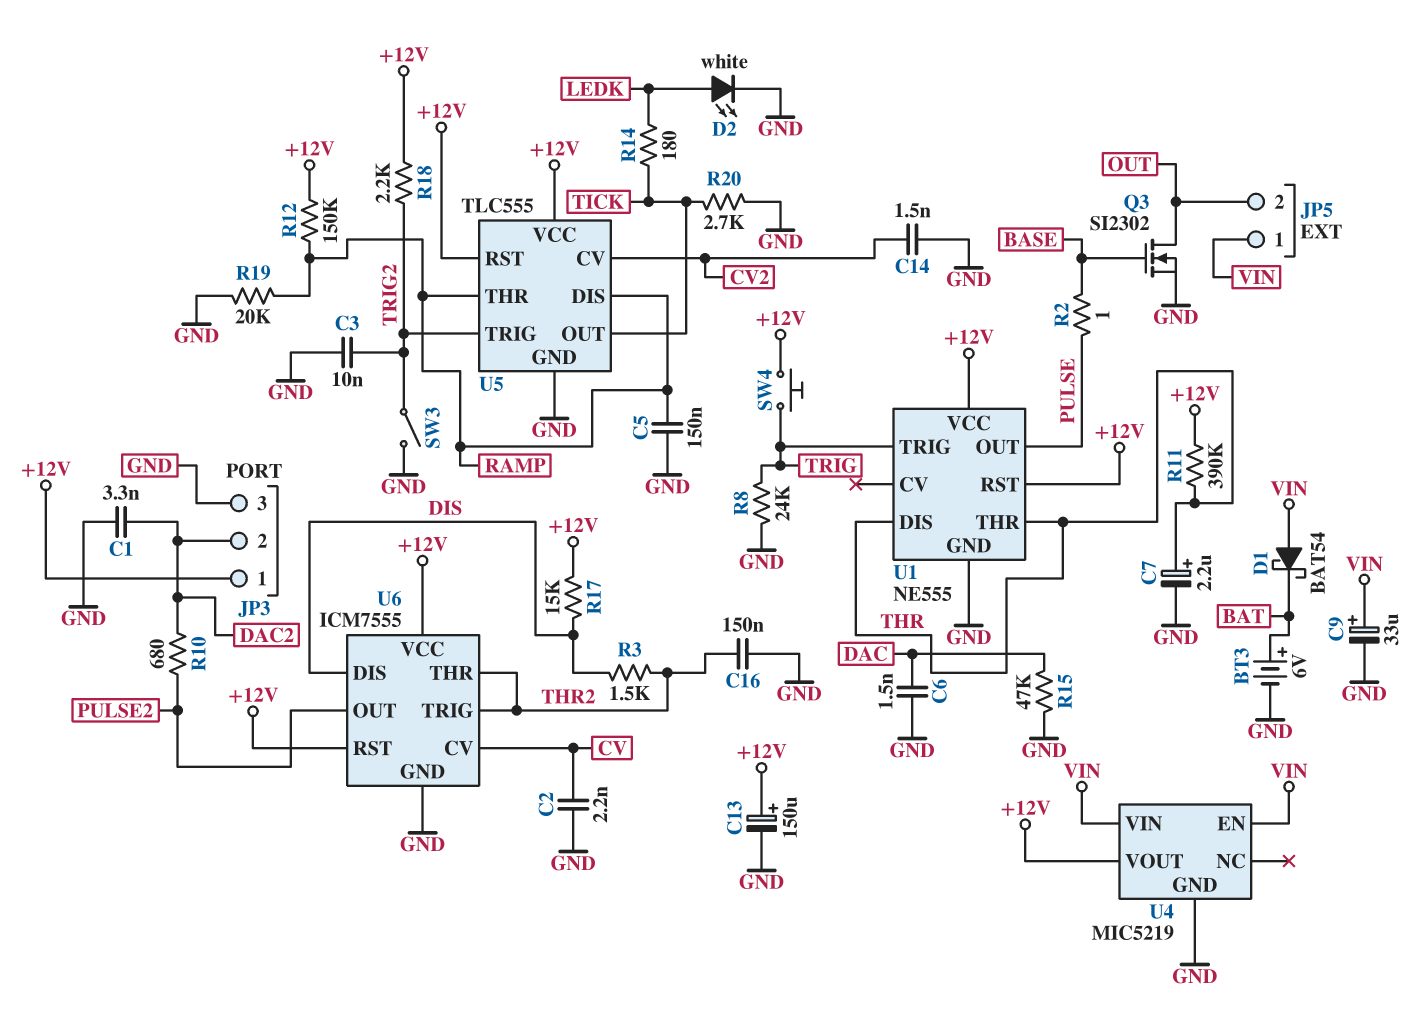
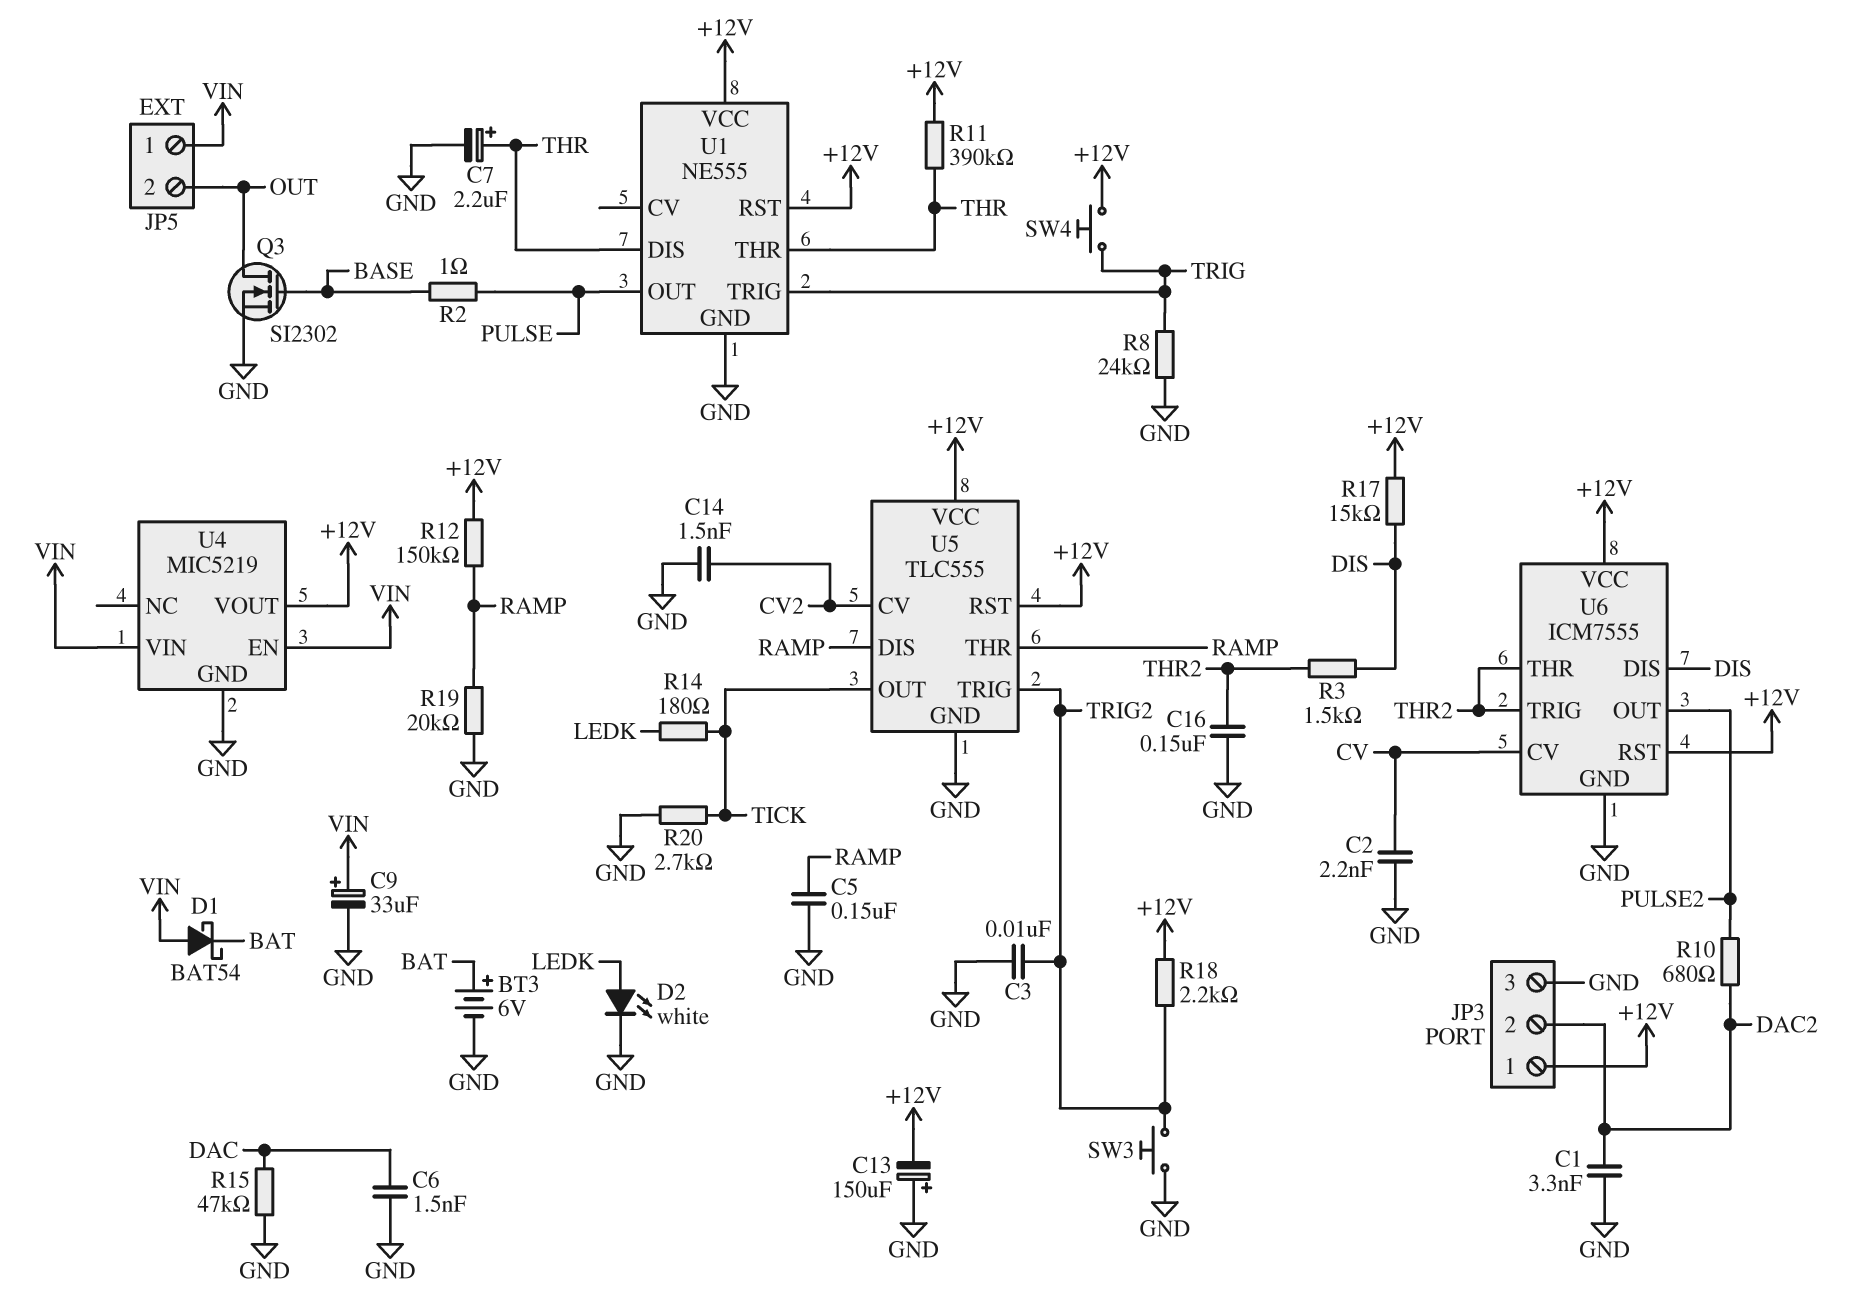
C13: 150uF (plus +12V, minus GND) -> 150uF (plus GND, minus +12V)
SW3: switch (GND, TRIG2) -> button (GND, TRIG2)

